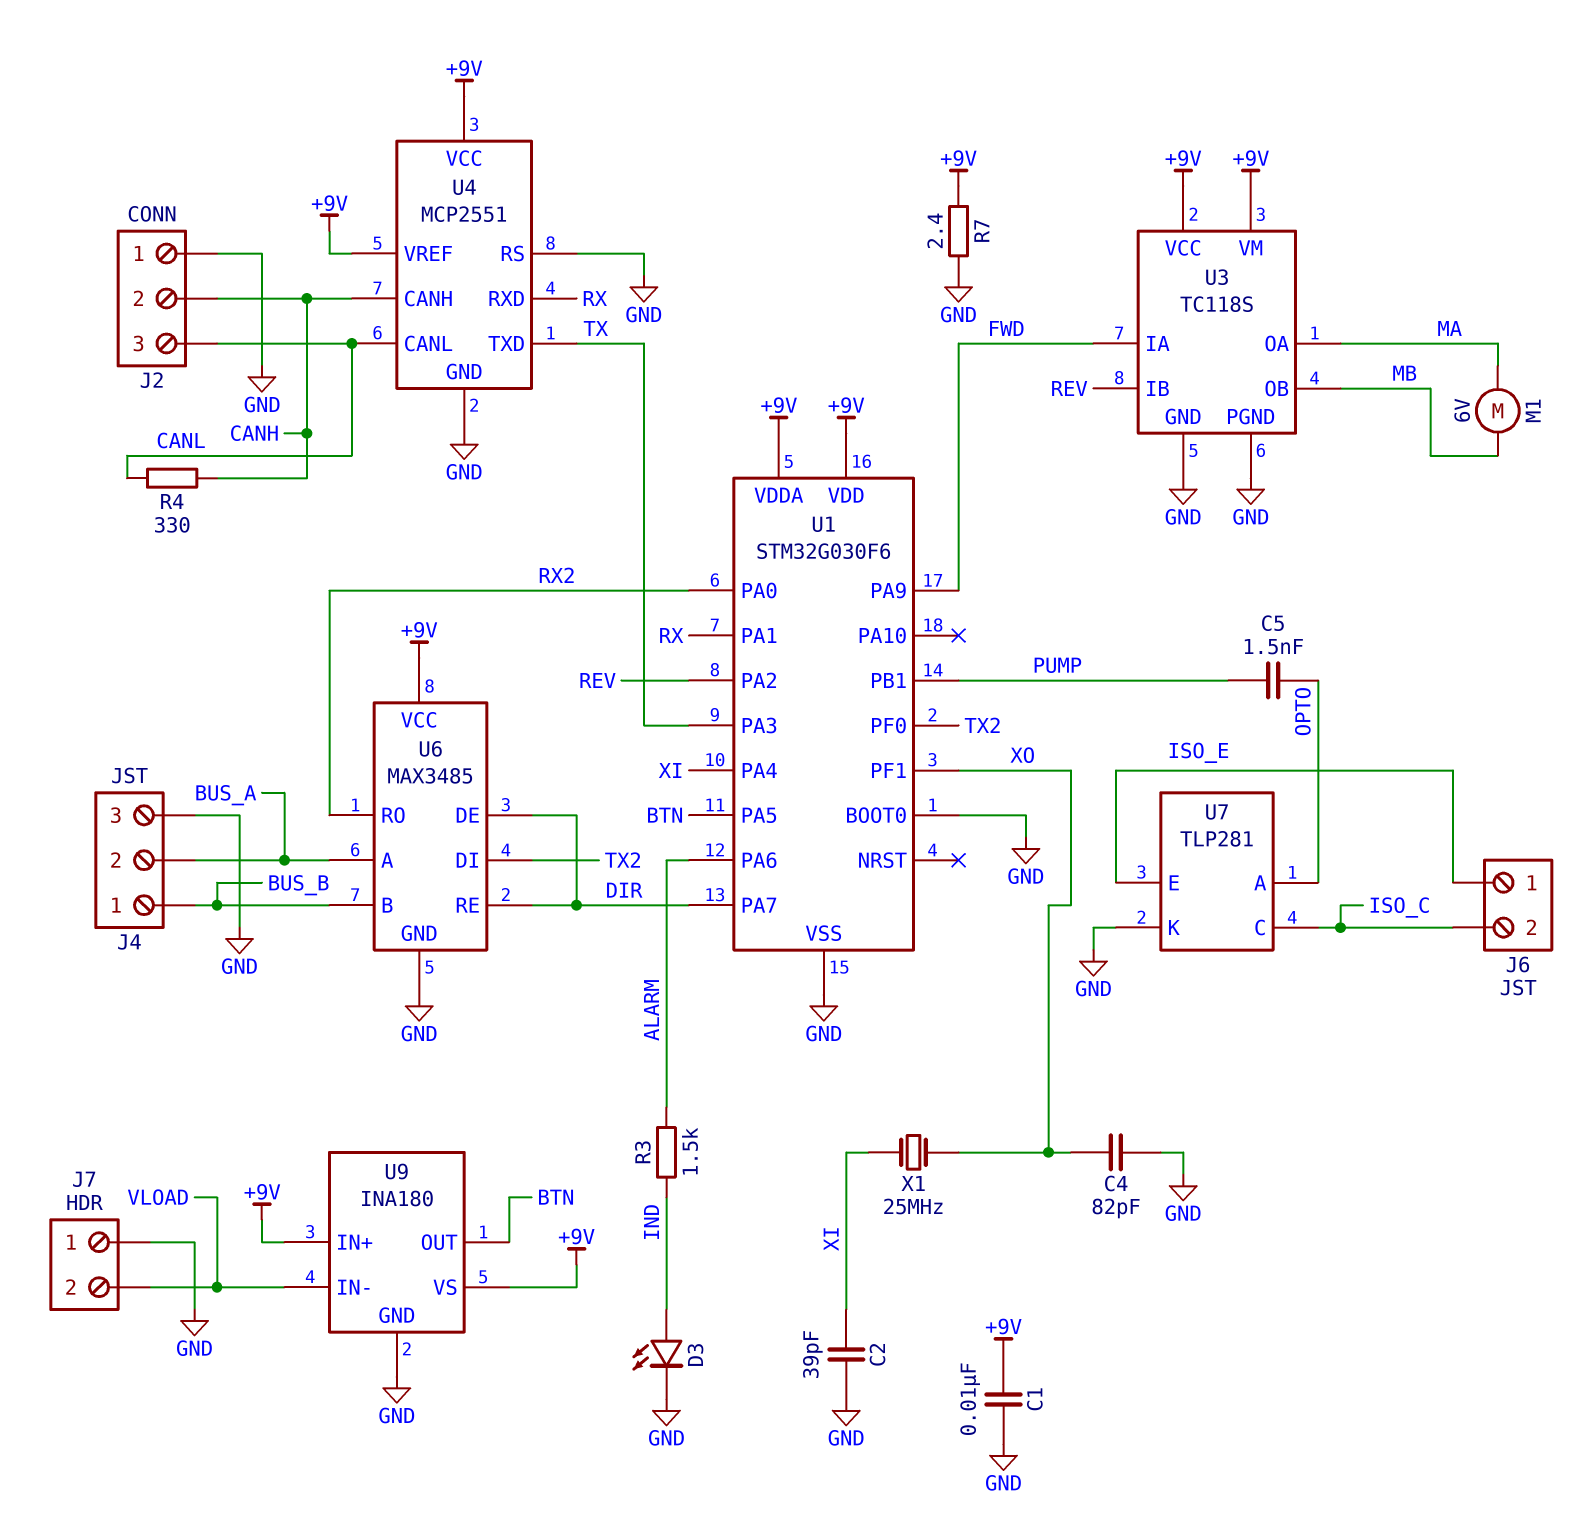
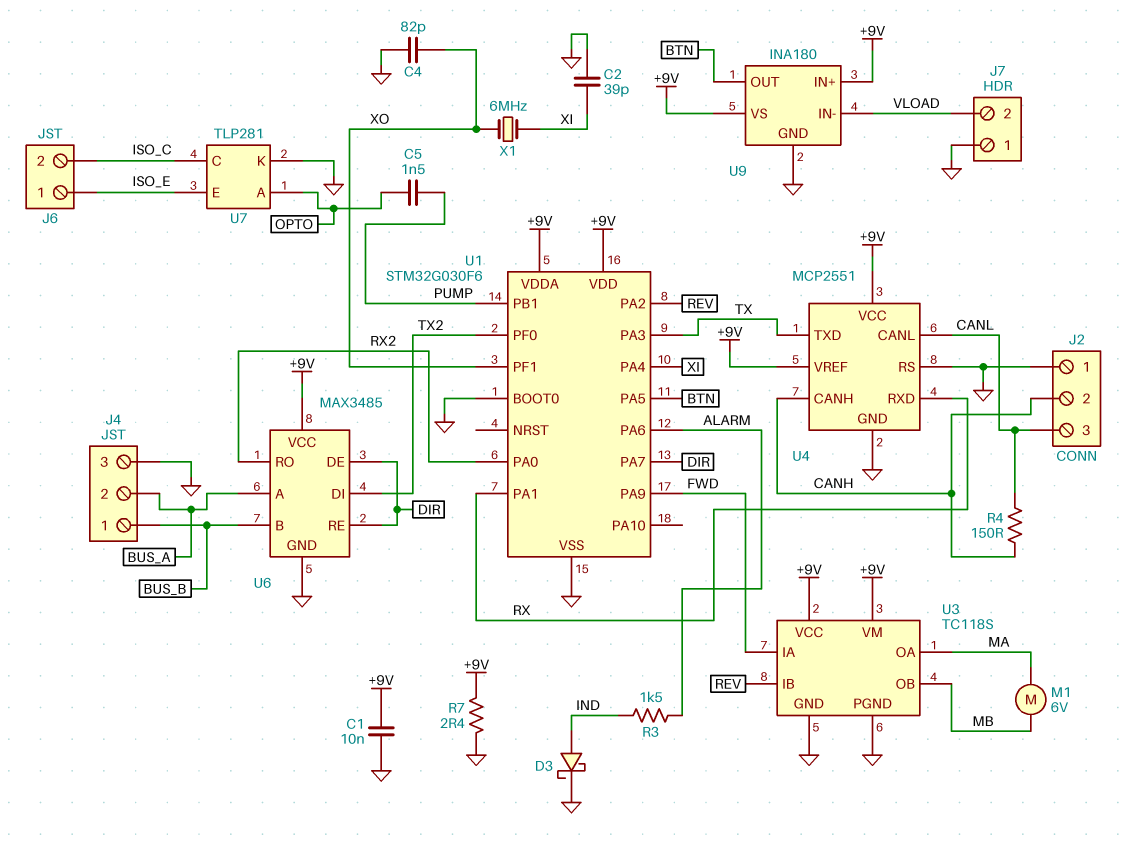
D3: LED (A IND, K GND) -> schottky (A IND, K GND)
R4: 330 (CANH, CANL) -> 150 (CANH, CANL)
X1: 25MHz (XI, XO) -> 6MHz (XI, XO)

